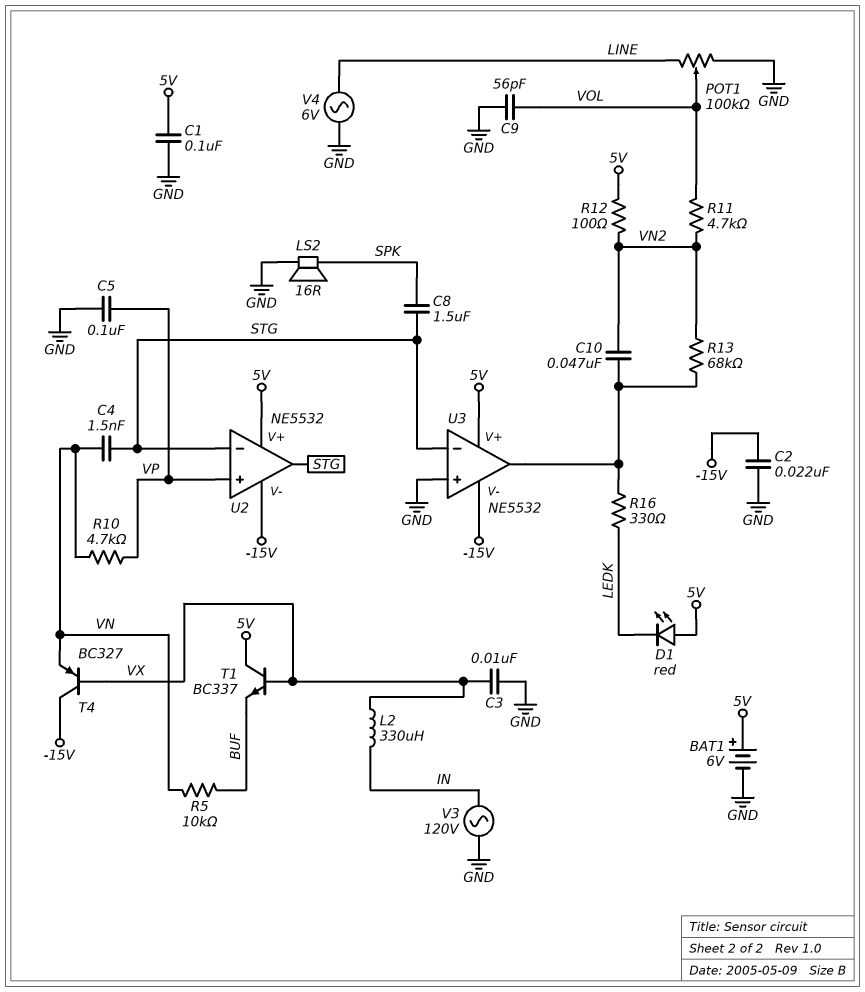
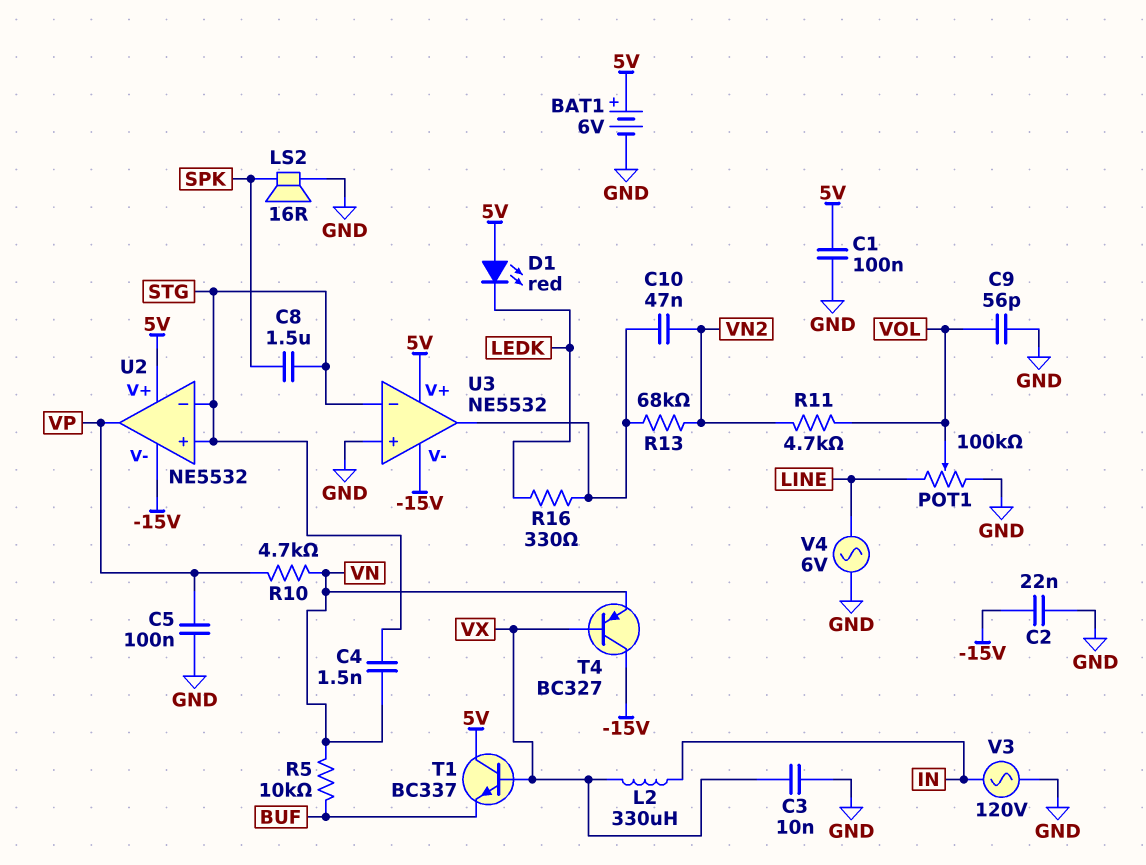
R12: 100 (5V, VN2) -> none
U2 pin in+: VP -> STG
U2 pin out: STG -> VP

